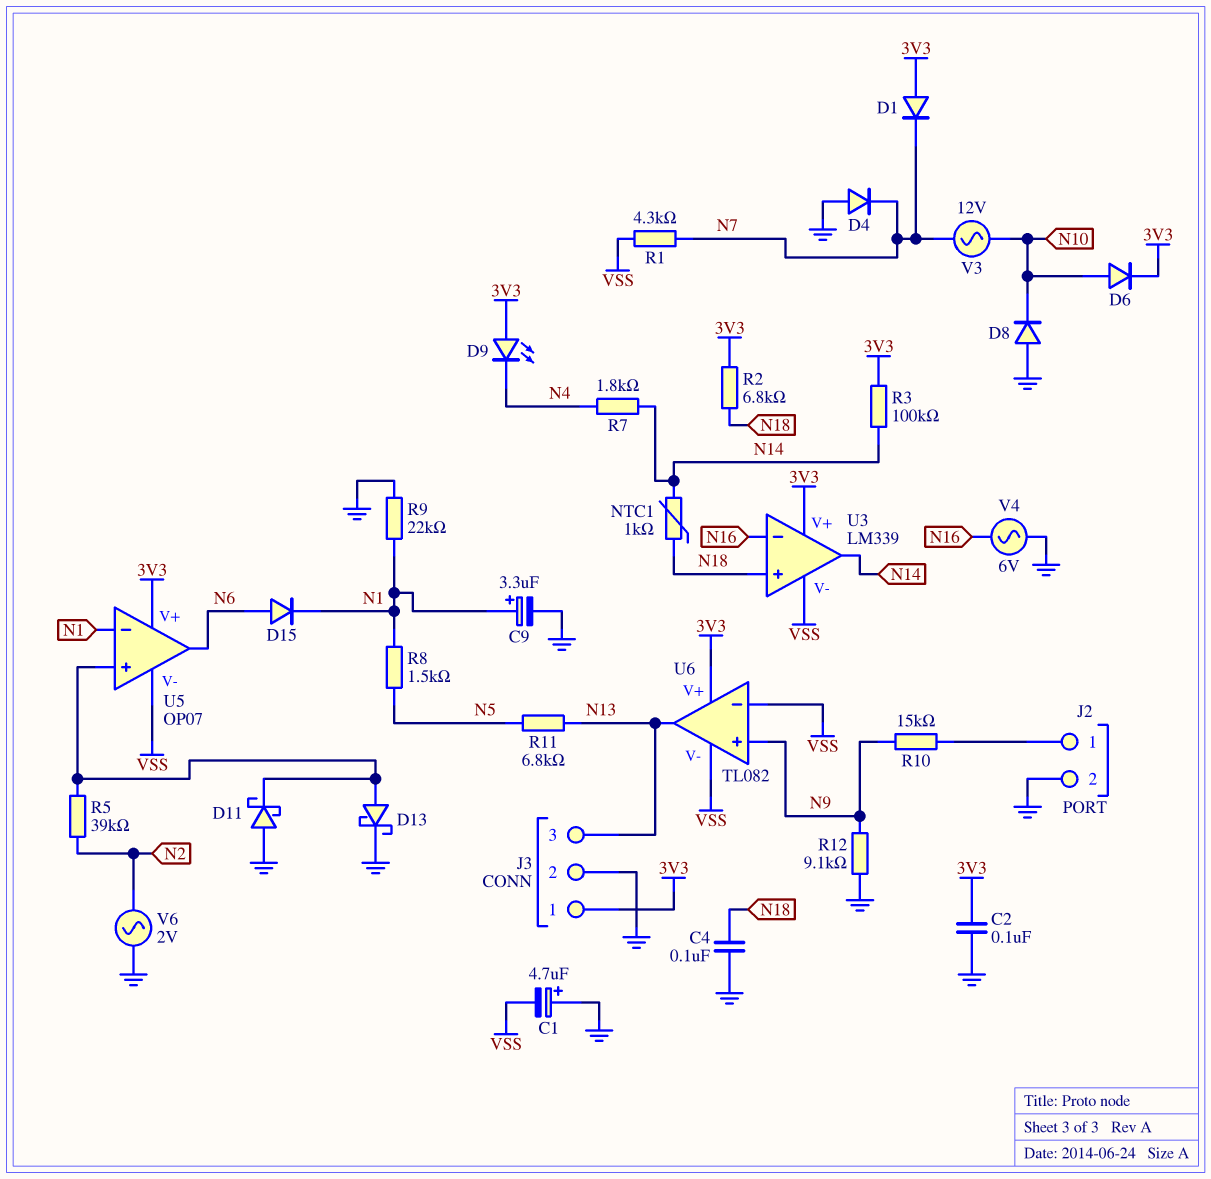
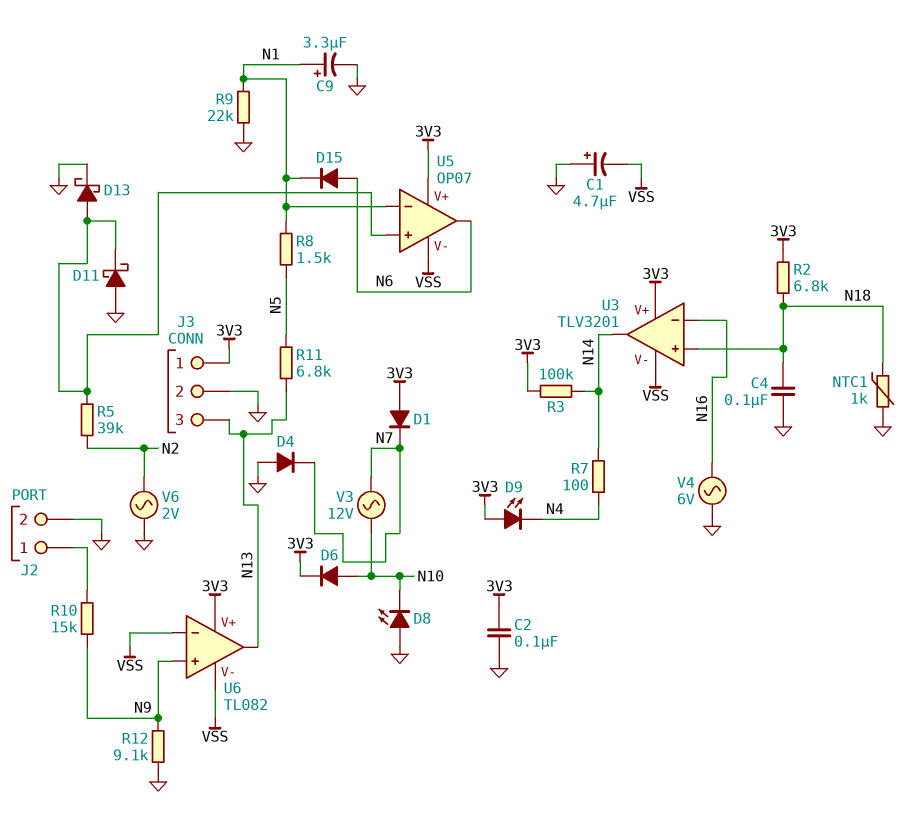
D8: diode (A GND, K N10) -> LED (A GND, K N10)
NTC1: 1k (N14, N18) -> 1k (GND, N18)
R1: 4.3k (N7, VSS) -> none
R7: 1.8k (N4, N14) -> 100 (N4, N14)
U3: LM339 -> TLV3201

